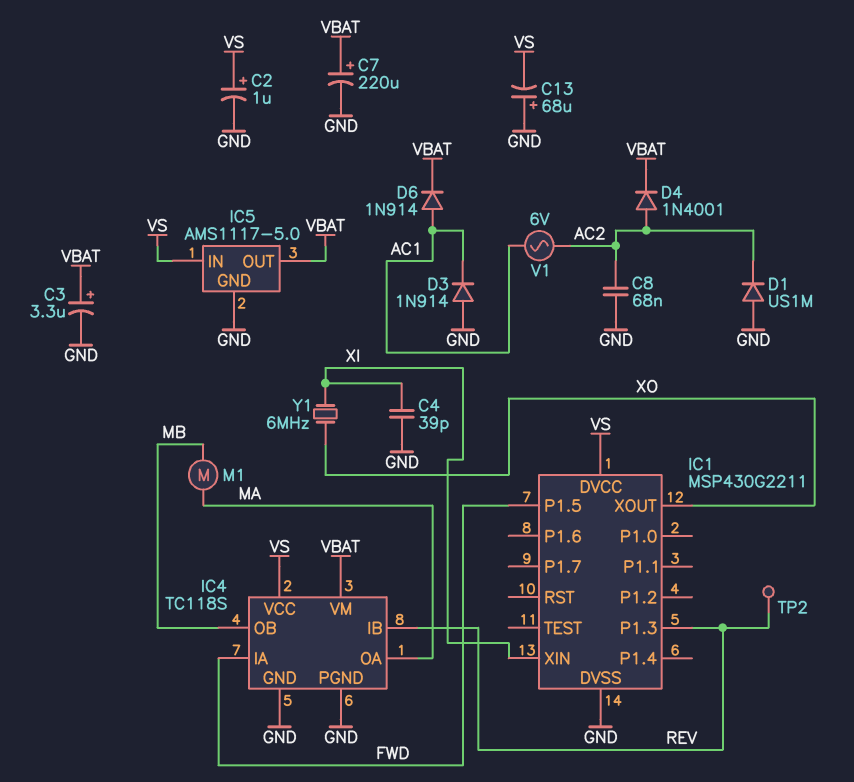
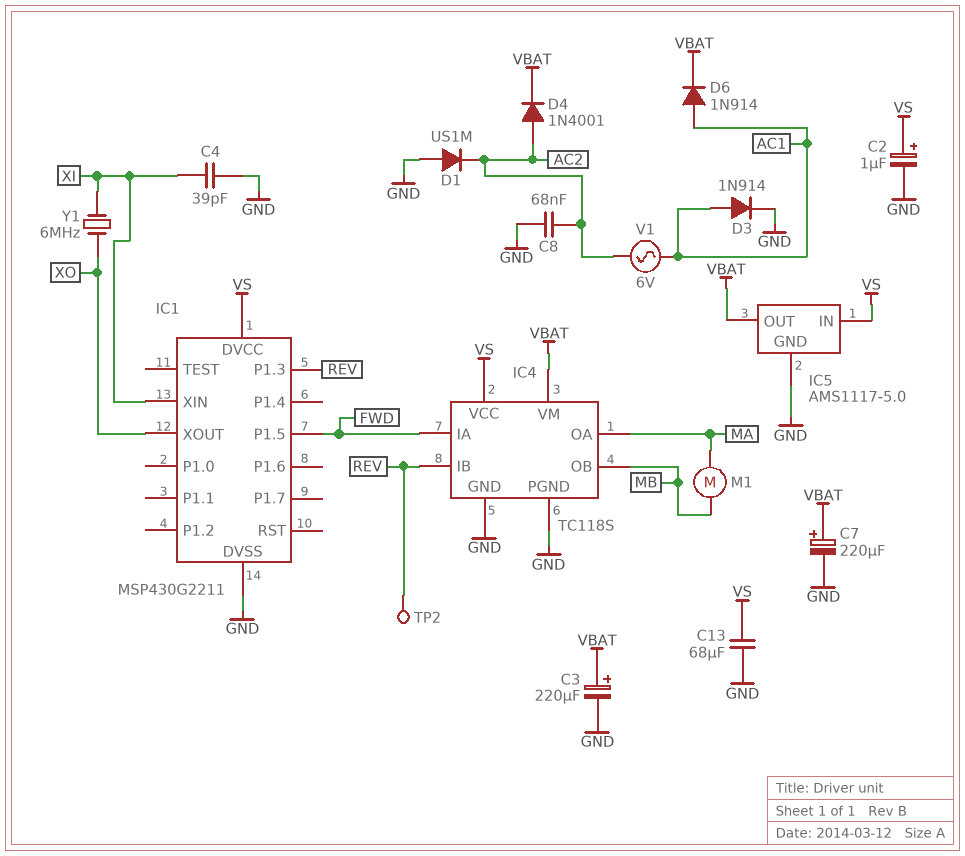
C3: 3.3uF (plus VBAT, minus GND) -> 220uF (plus VBAT, minus GND)
C13: 68uF (plus GND, minus VS) -> 68uF (GND, VS)
D3: diode 1N914 (A GND, K AC1) -> diode 1N914 (A AC1, K GND)

